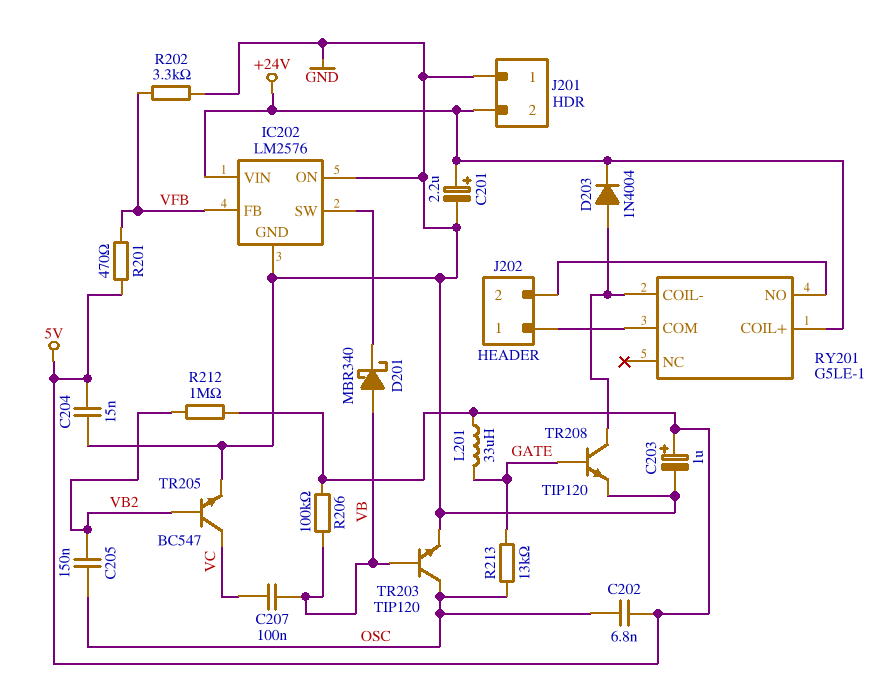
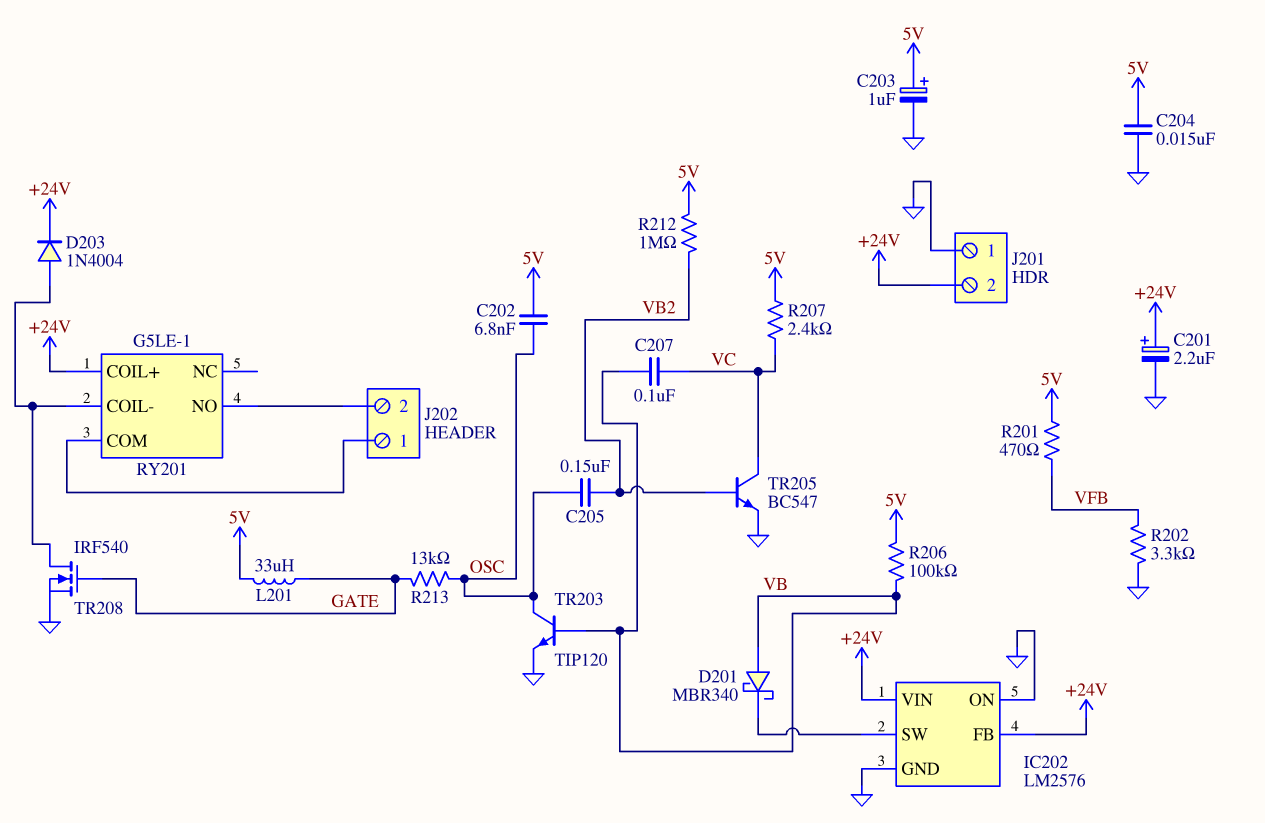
IC202 pin FB: VFB -> +24V
R207: none -> 2.4k (5V, VC)
TR208: NPN TIP120 (B GATE, C RY201/COIL-, E GND) -> NMOS IRF540 (G GATE, D RY201/COIL-, S GND)

